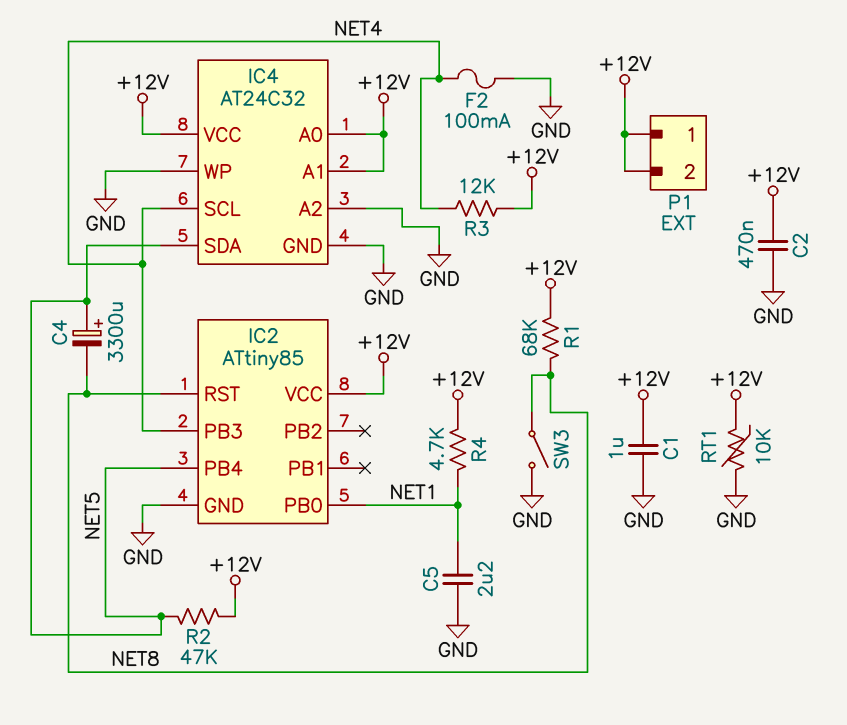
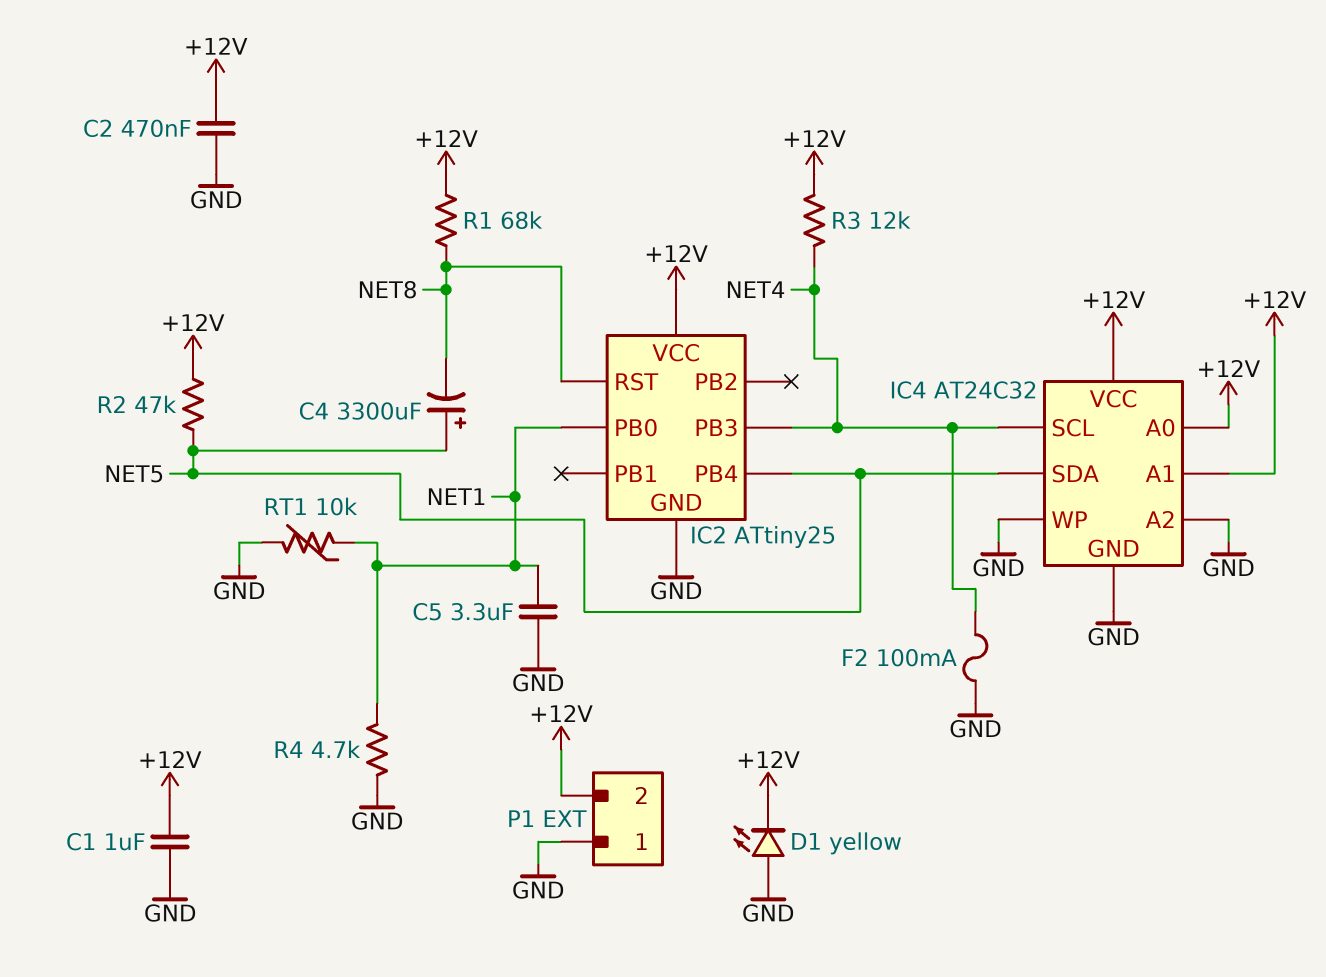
C5: 2.2uF (GND, NET1) -> 3.3uF (GND, NET1)
D1: none -> LED yellow (A GND, K +12V)
IC2: ATtiny85 -> ATtiny25
P1 pin 1: +12V -> GND
R4: 4.7k (+12V, NET1) -> 4.7k (GND, NET1)
RT1: 10k (+12V, GND) -> 10k (GND, NET1)
SW3: switch (GND, NET8) -> none

